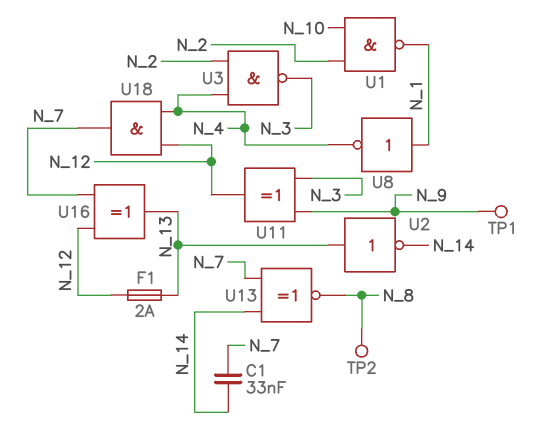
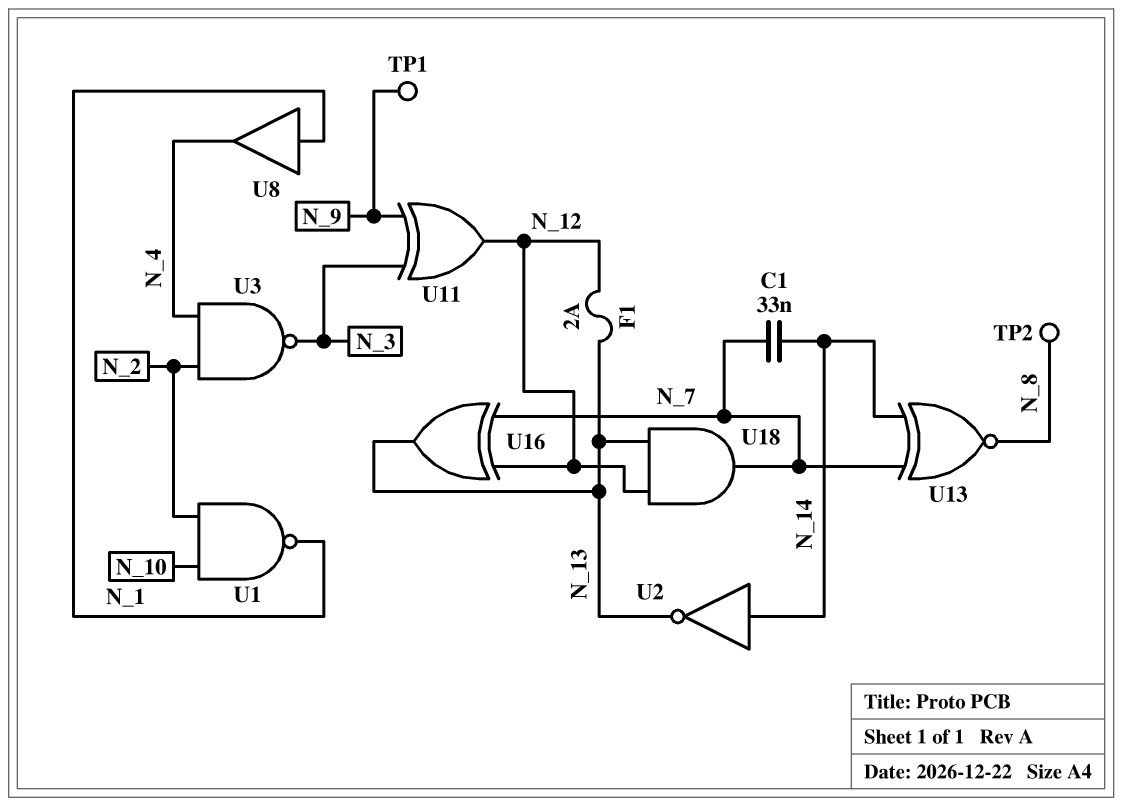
U2: NOT (in N_13, out N_14) -> NOT (in N_14, out N_13)
U8: NOT (in N_1, out N_4) -> buffer (in N_1, out N_4)
U18: AND (in N_4, in N_12, out N_7) -> AND (in N_12, in N_13, out N_7)

